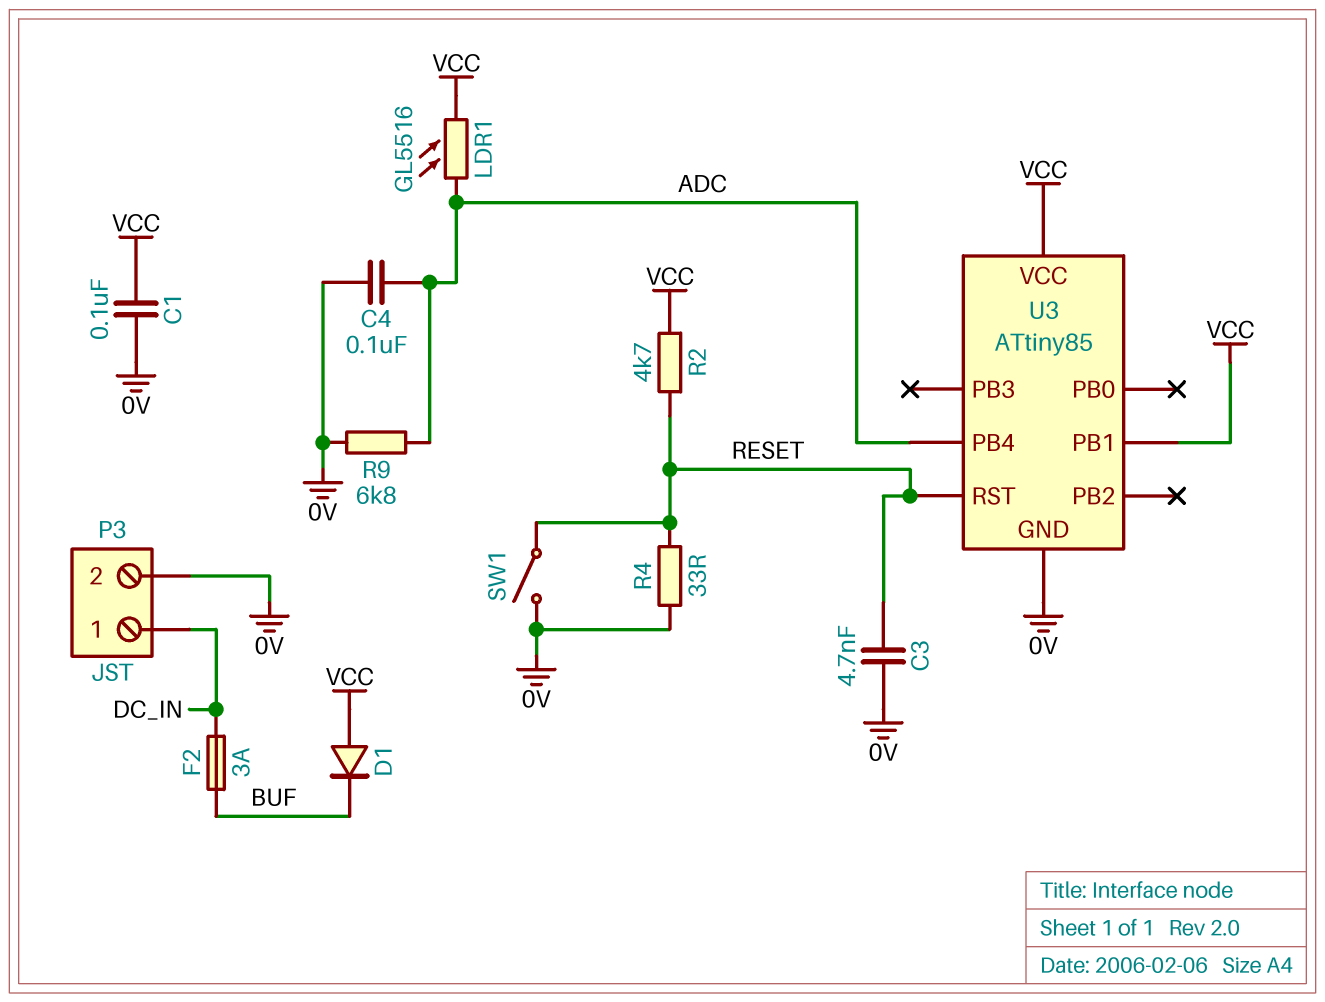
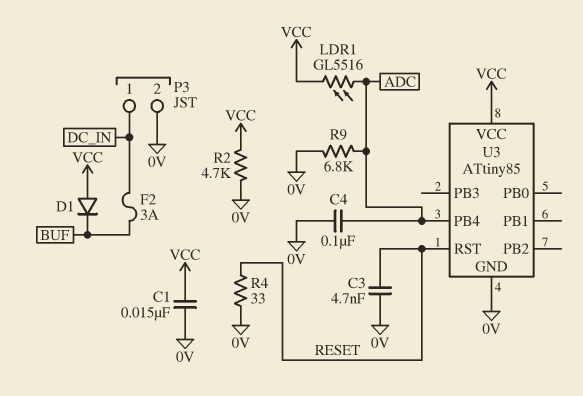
C1: 100nF (0V, VCC) -> 15nF (0V, VCC)
R2: 4.7k (RESET, VCC) -> 4.7k (0V, VCC)
SW1: switch (0V, RESET) -> none
U3 pin PB1: VCC -> none

